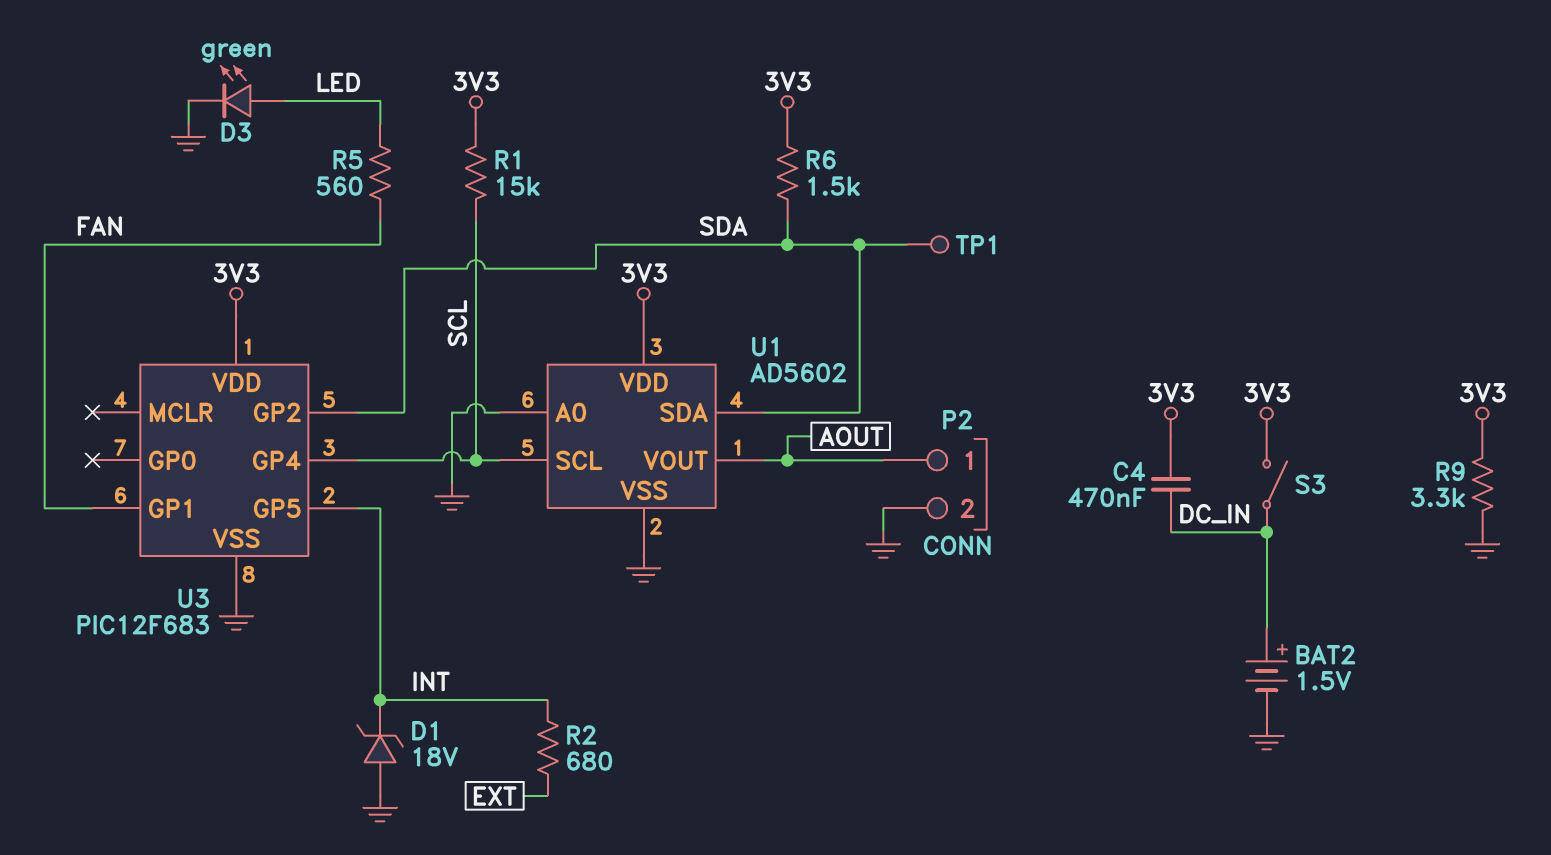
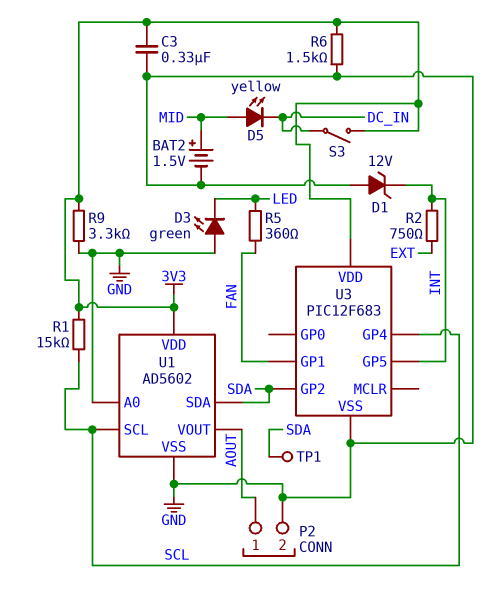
BAT2: 1.5V (plus DC_IN, minus GND) -> 1.5V (plus MID, minus GND)
C3: none -> 330nF (3V3, GND)
C4: 470nF (3V3, DC_IN) -> none
D1: zener 18V (A GND, K INT) -> zener 12V (A GND, K INT)
D3: LED green (A LED, K GND) -> LED green (A GND, K LED)
D5: none -> LED yellow (A MID, K DC_IN)
R2: 680 (EXT, INT) -> 750 (EXT, INT)
R5: 560 (FAN, LED) -> 360 (FAN, LED)
R6: 1.5k (3V3, SDA) -> 1.5k (3V3, GND)

